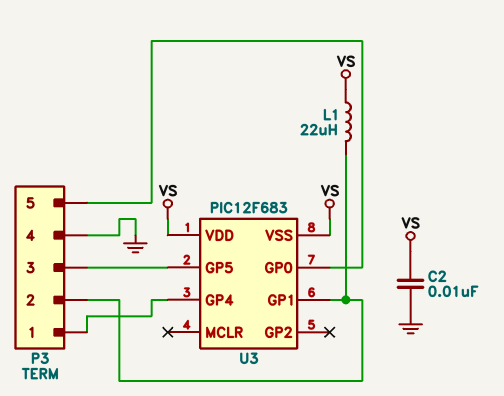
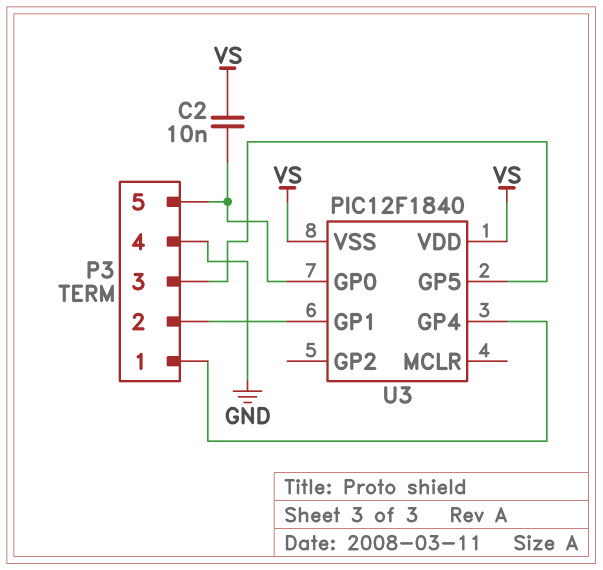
C2: 10nF (GND, VS) -> 10nF (P3/5, VS)
L1: 22uH (P3/2, VS) -> none
U3: PIC12F683 -> PIC12F1840

